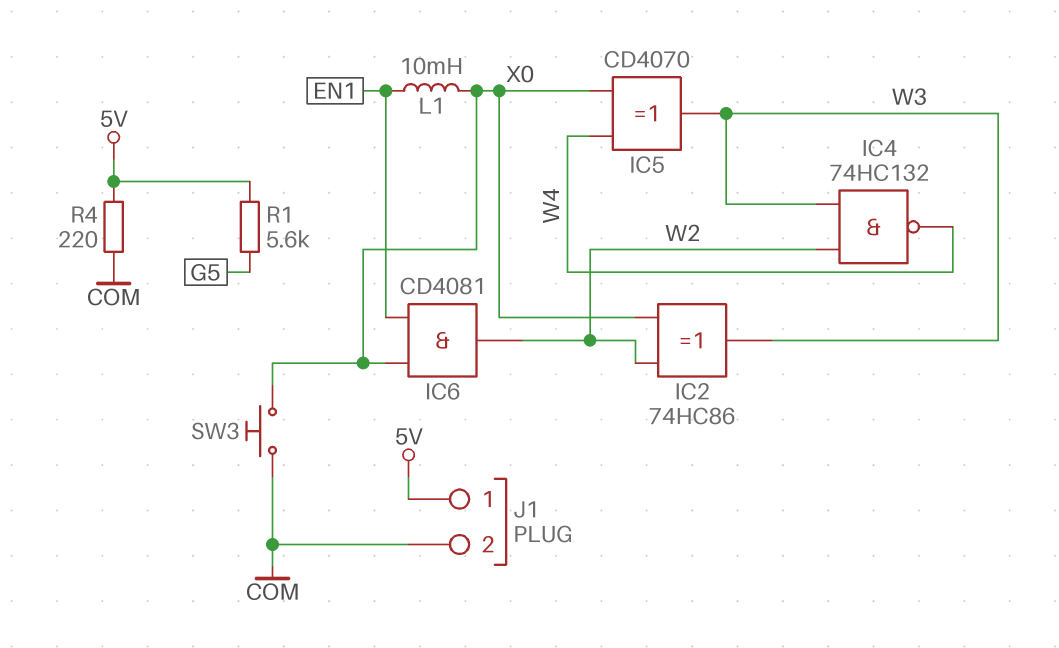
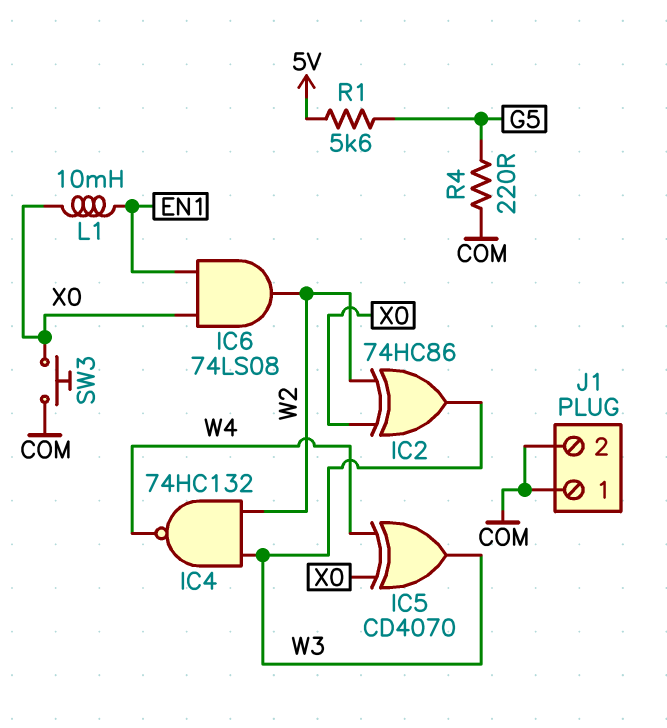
IC6: AND CD4081 (in EN1, in X0, out W2) -> AND 74LS08 (in EN1, in X0, out W2)
J1 pin 1: 5V -> COM
R4: 220 (5V, COM) -> 220 (COM, G5)

